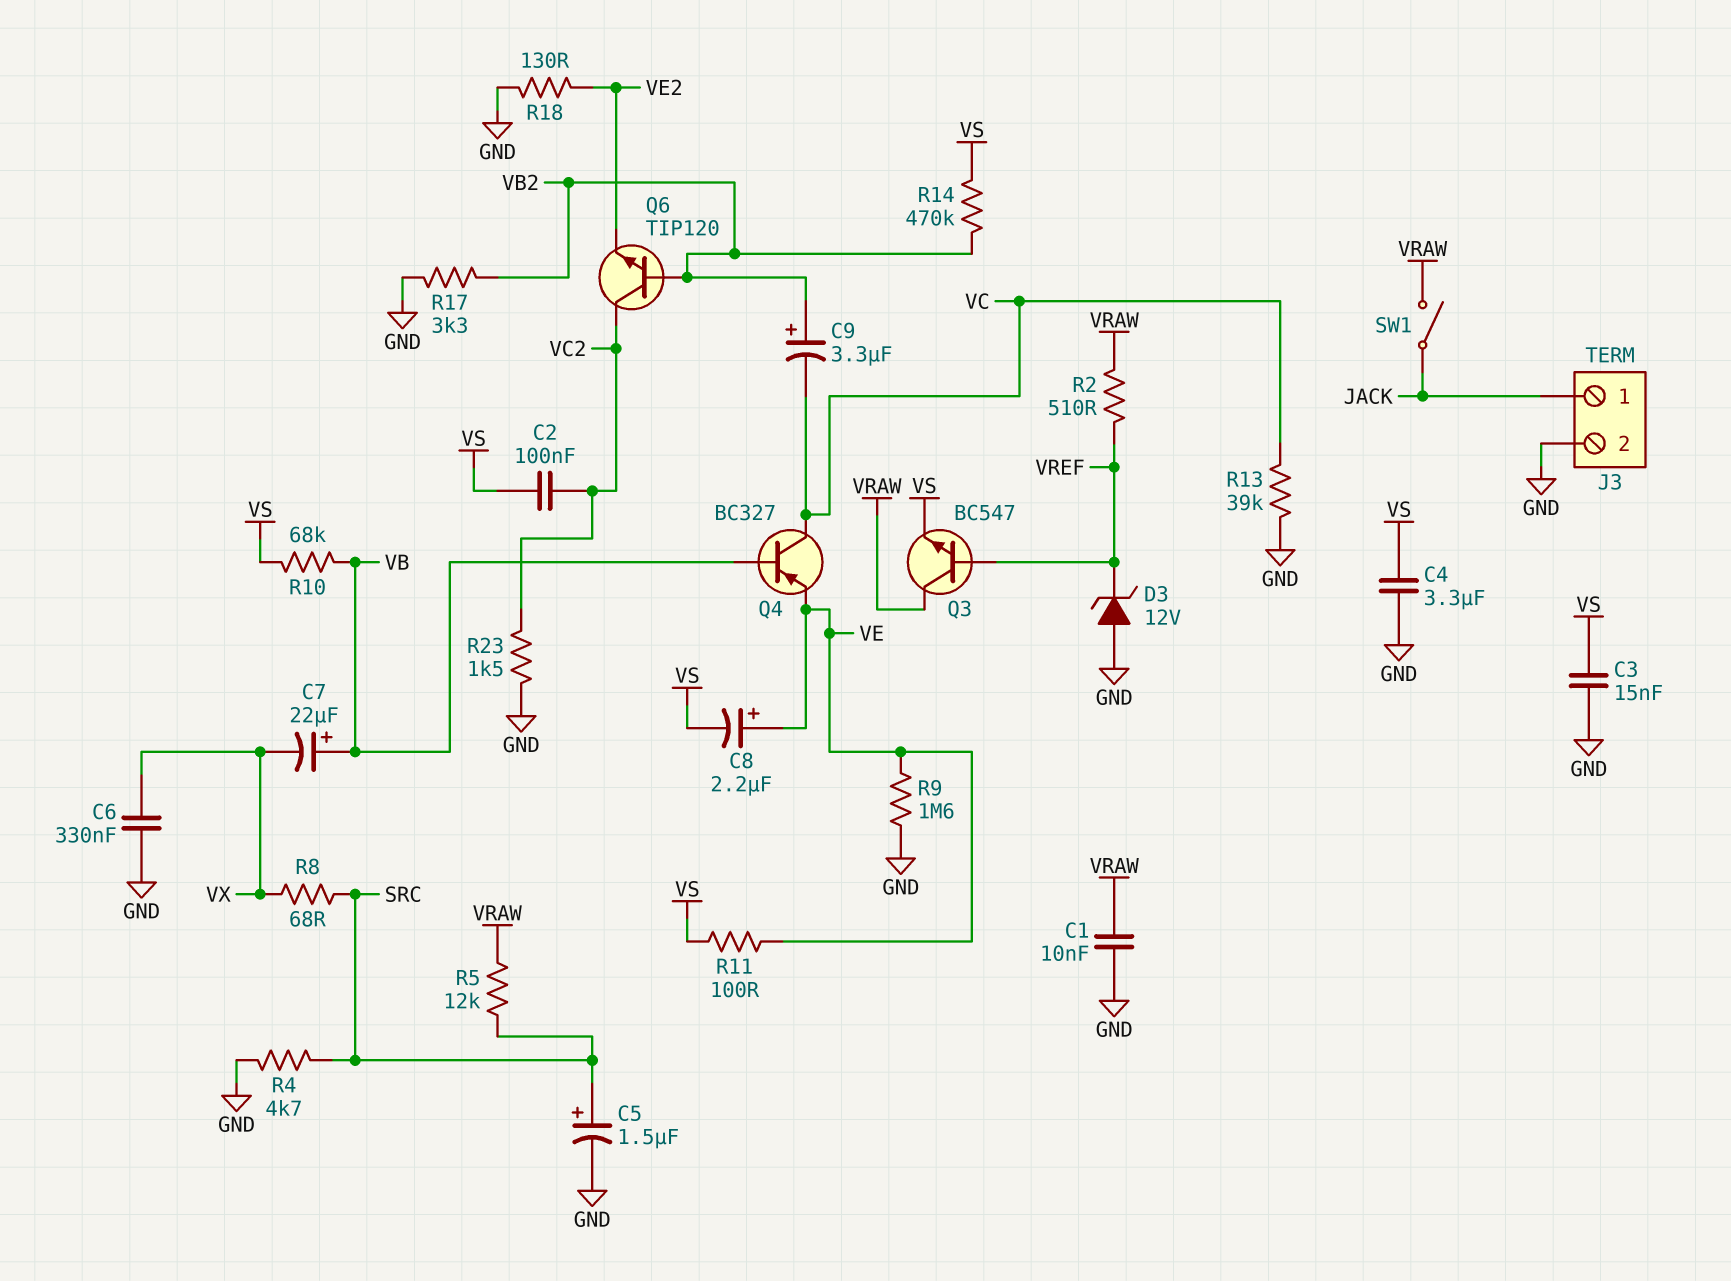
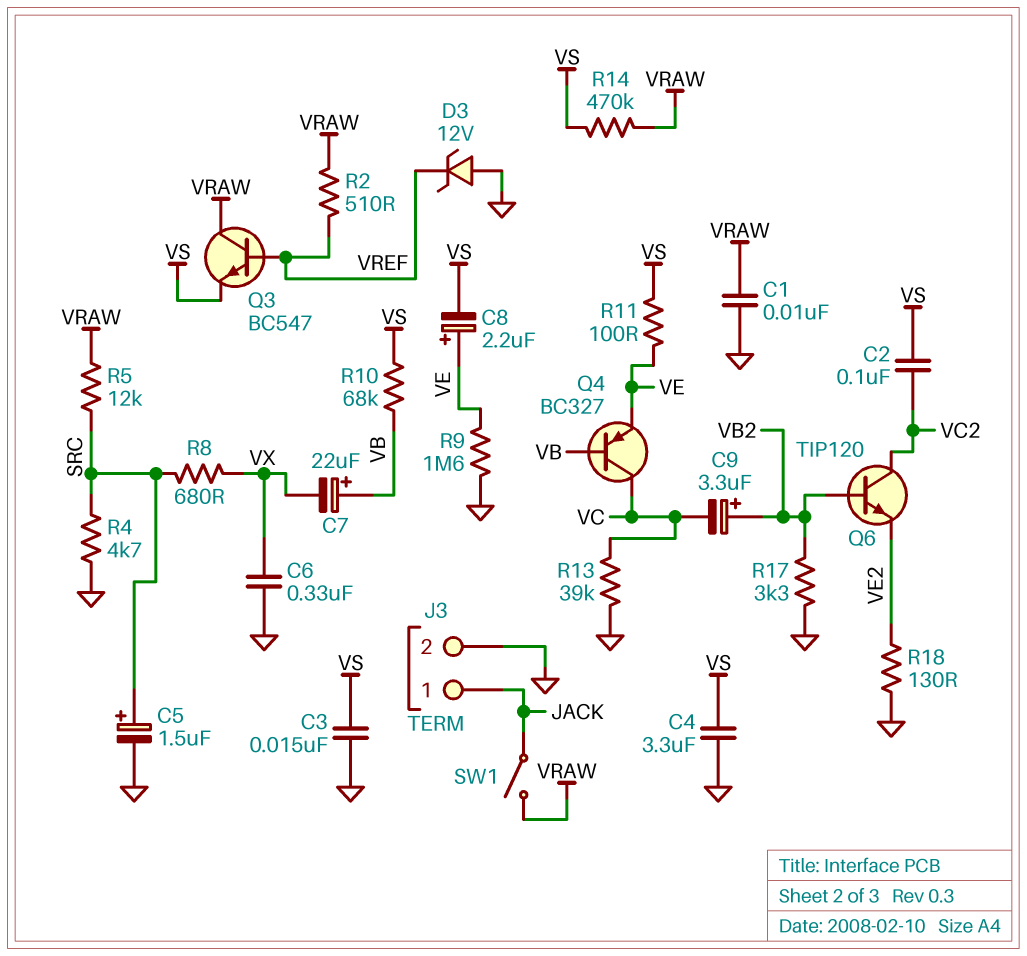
R8: 68 (SRC, VX) -> 680 (SRC, VX)
R14: 470k (VB2, VS) -> 470k (VRAW, VS)
R23: 1.5k (GND, VC2) -> none

